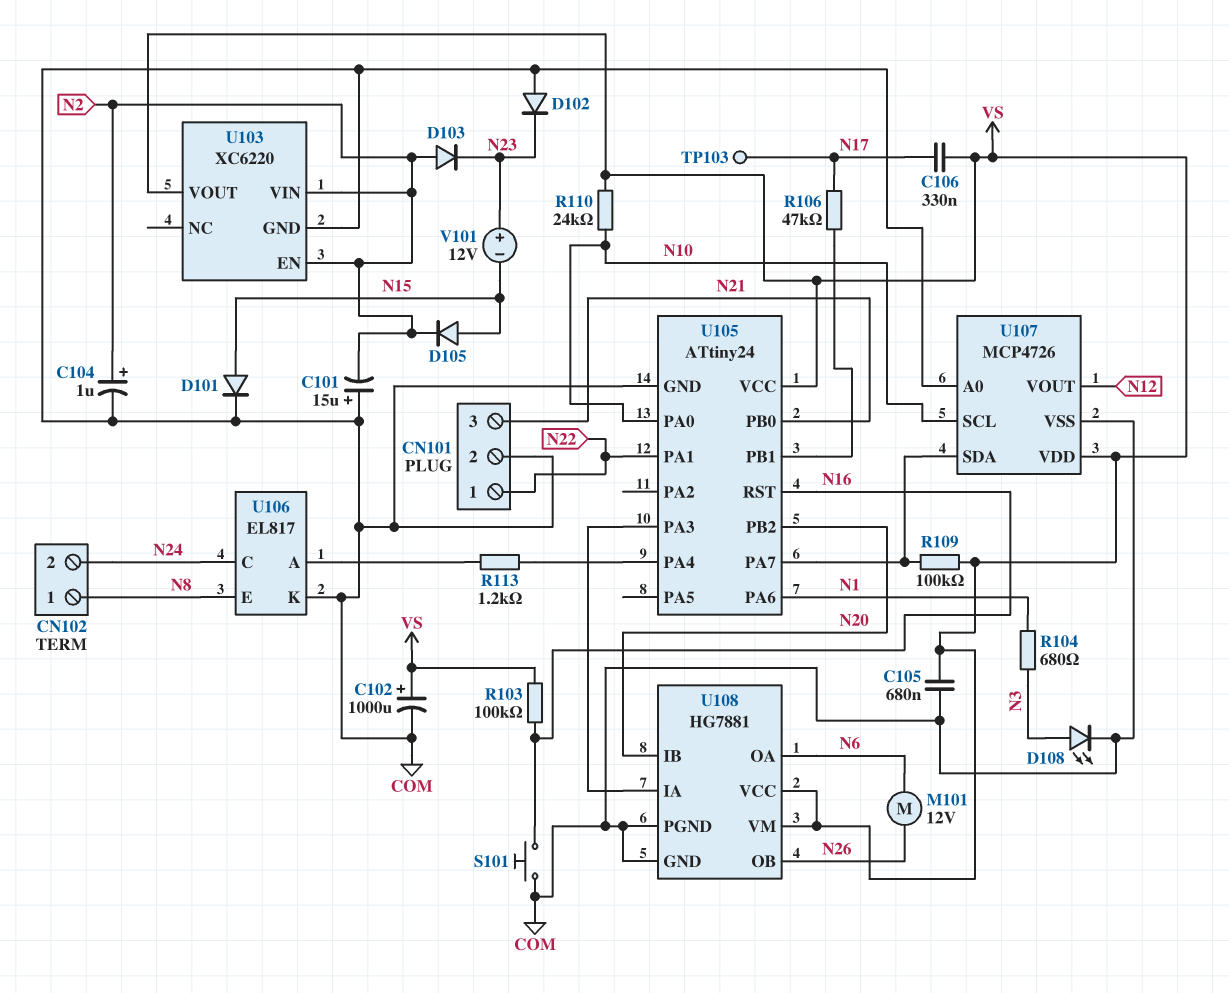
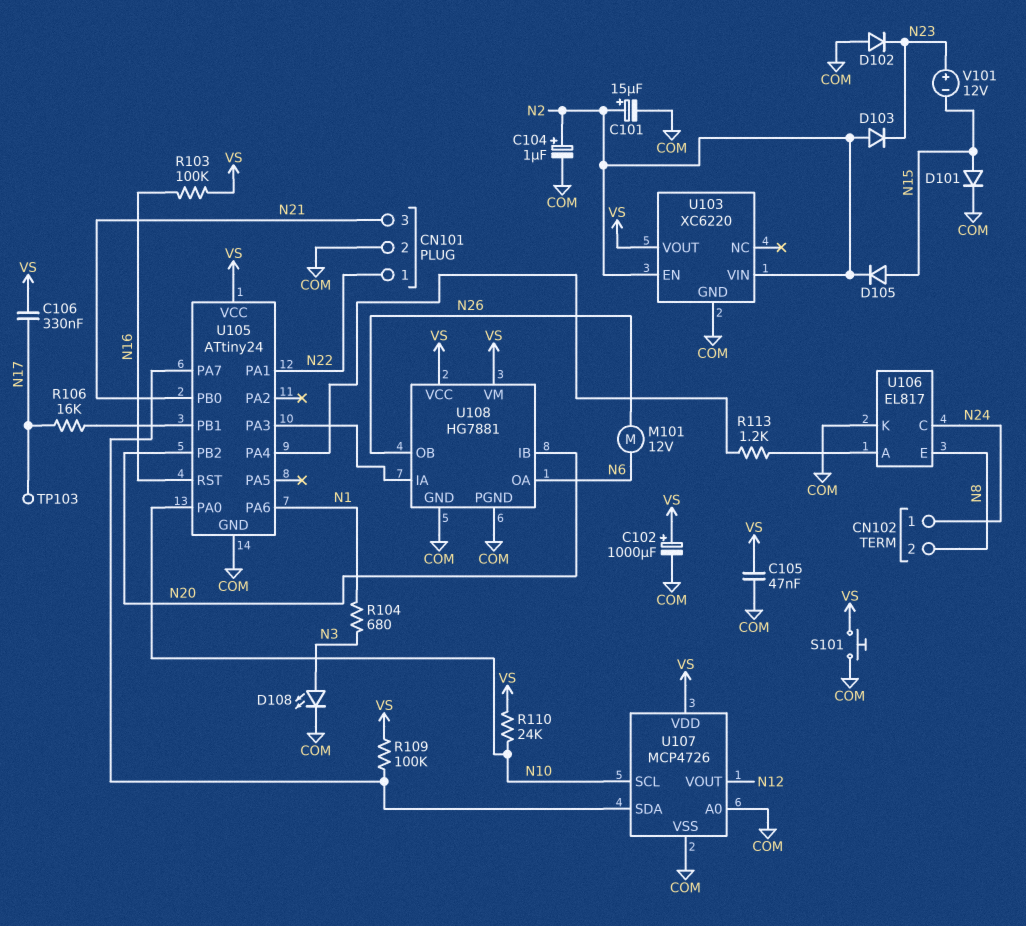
C101: 15uF (plus COM, minus N2) -> 15uF (plus N2, minus COM)
C105: 680nF (COM, VS) -> 47nF (COM, VS)
CN102 pin 1: N8 -> N24
CN102 pin 2: N24 -> N8
R106: 47k (N17, U105/PB1) -> 16k (N17, U105/PB1)
S101: button (COM, N16) -> button (COM, VS)

